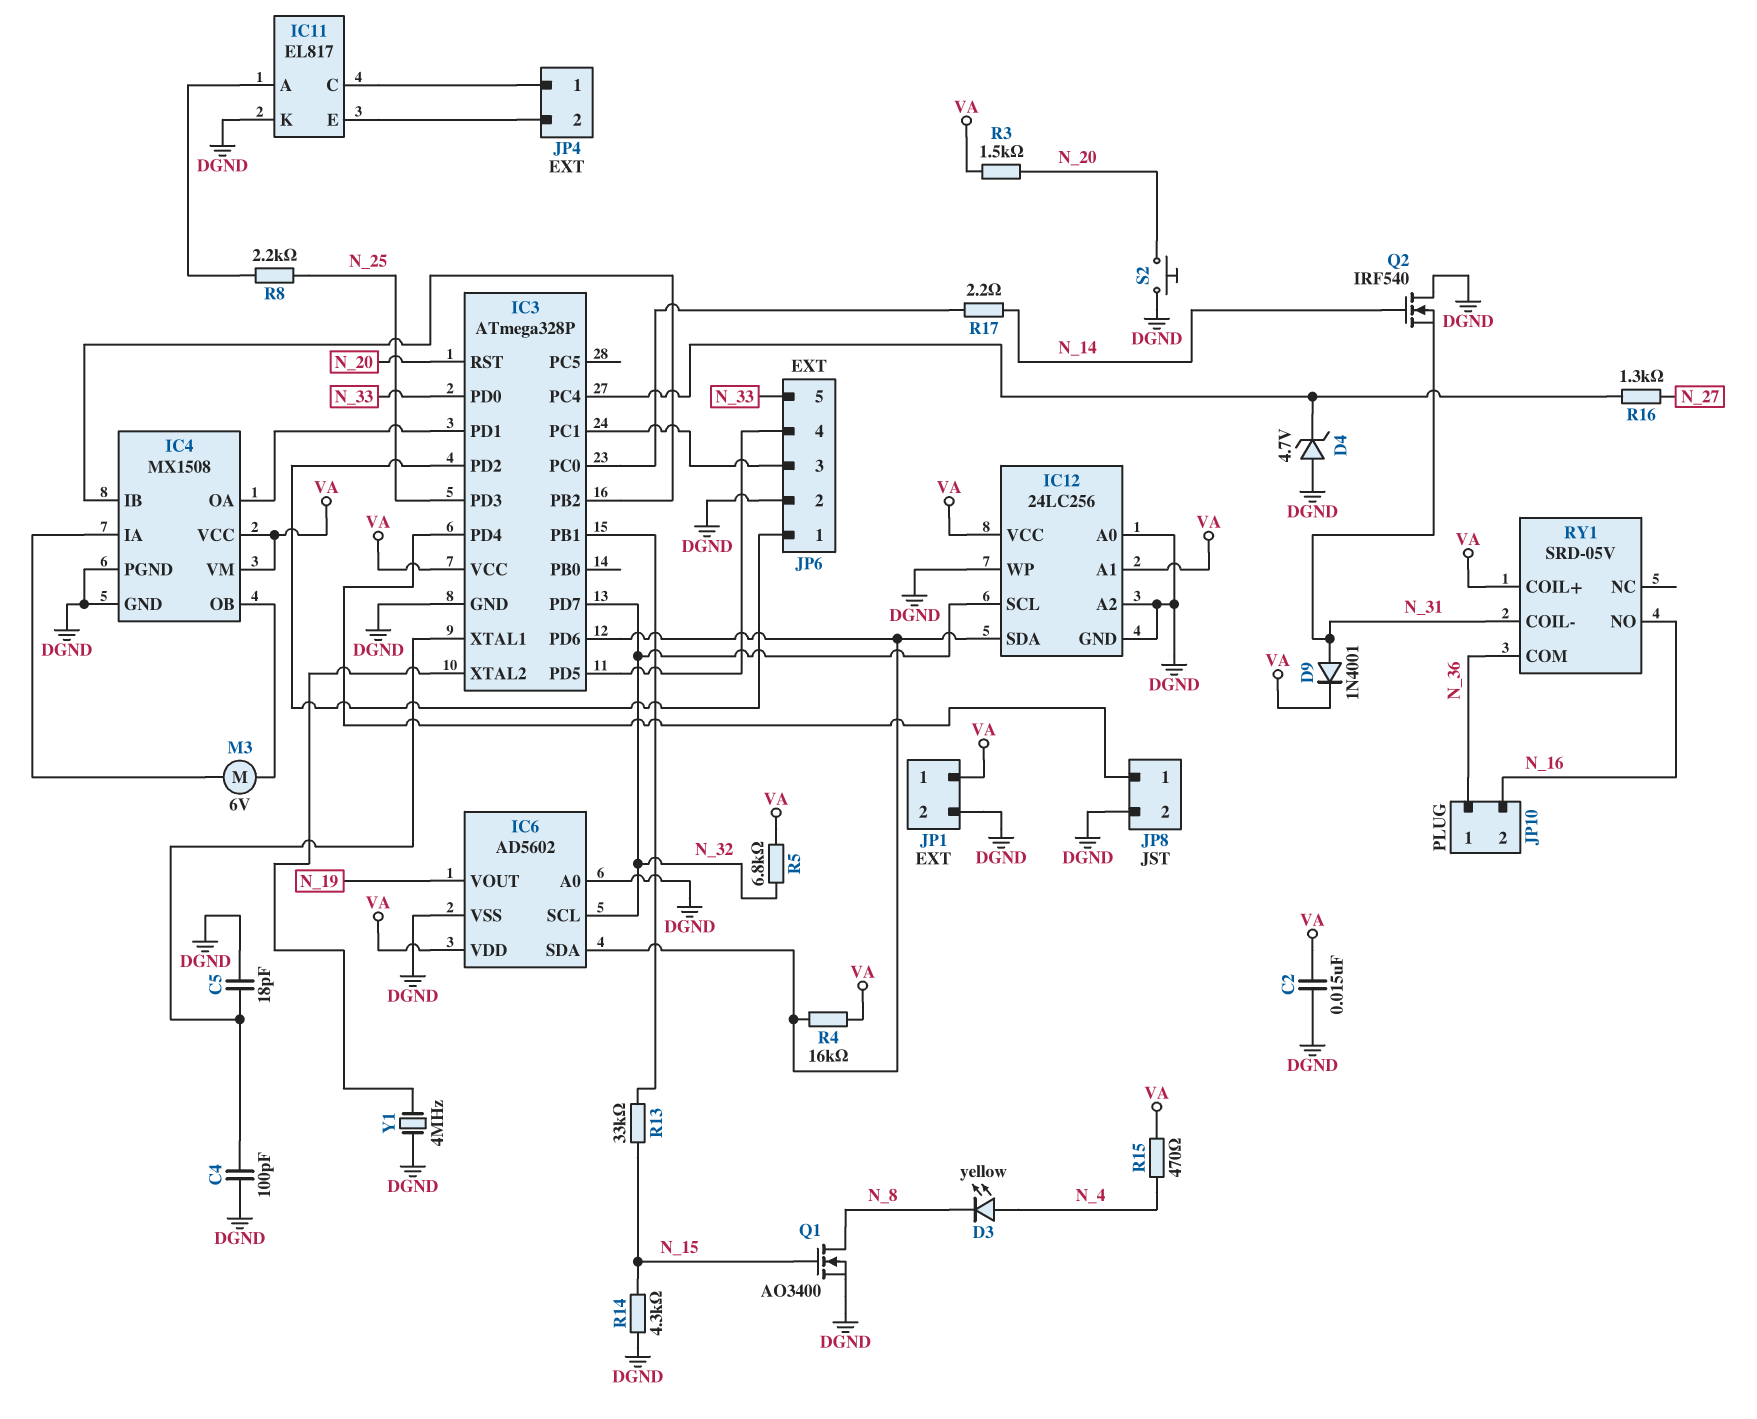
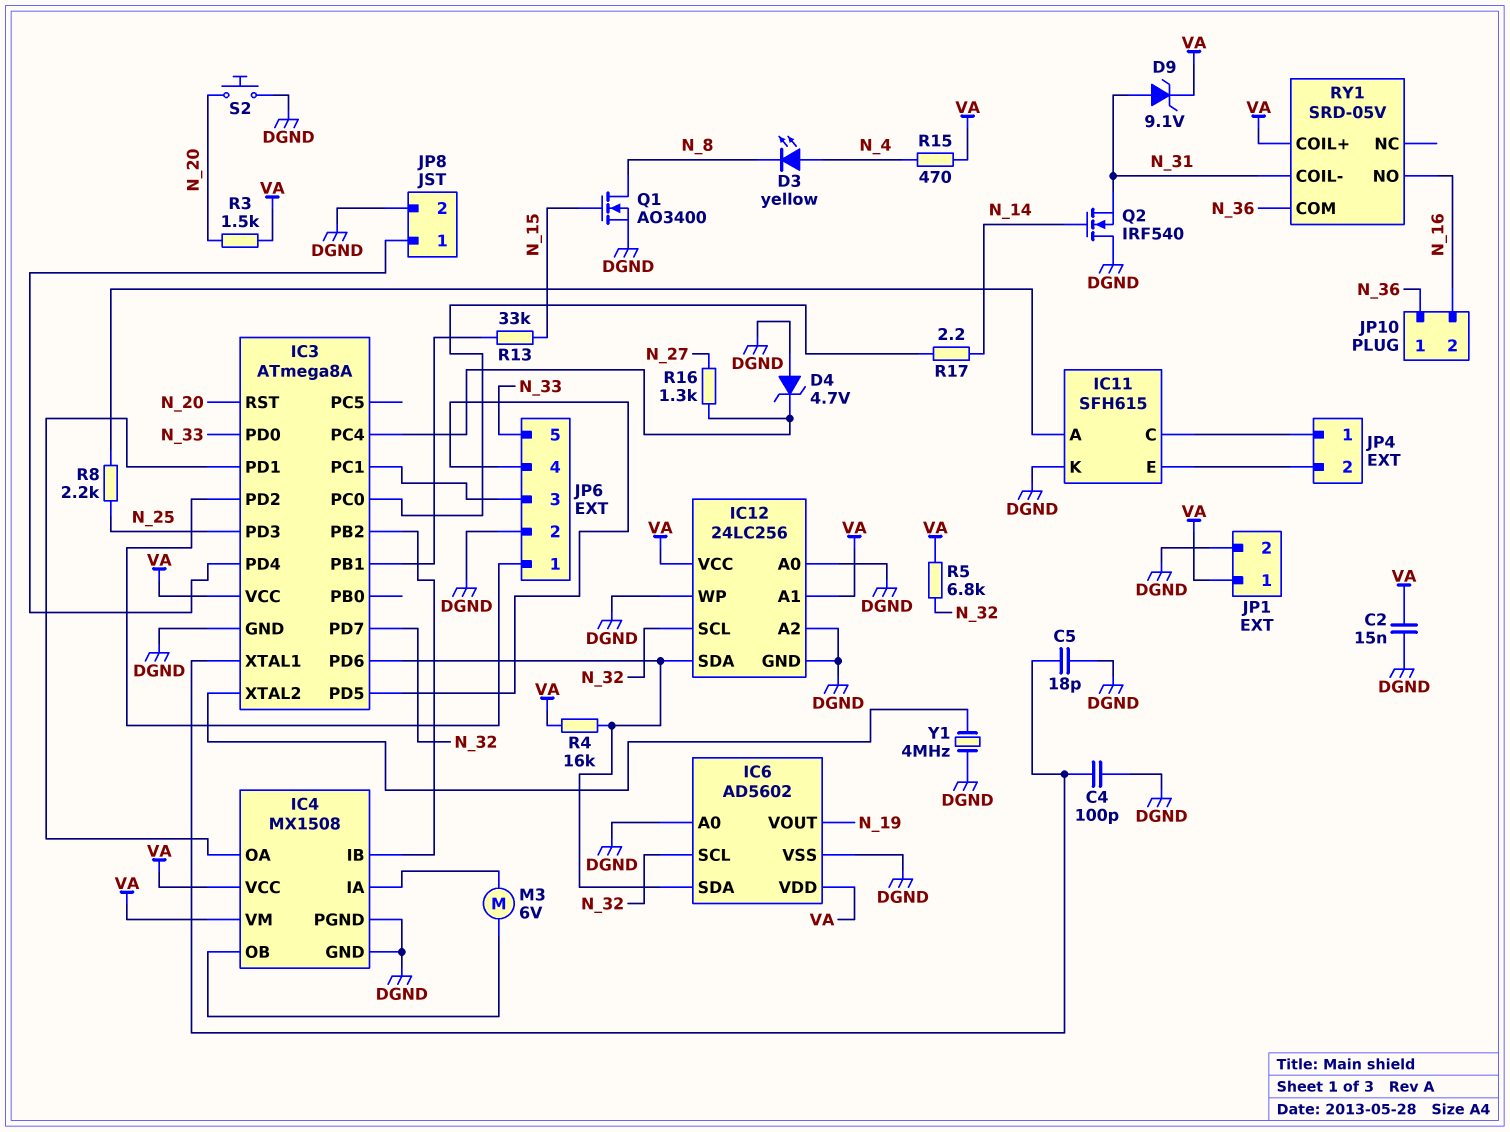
D9: diode 1N4001 (A N_31, K VA) -> zener 9.1V (A N_31, K VA)
IC3: ATmega328P -> ATmega8A
IC11: EL817 -> SFH615
R14: 4.3k (DGND, N_15) -> none

